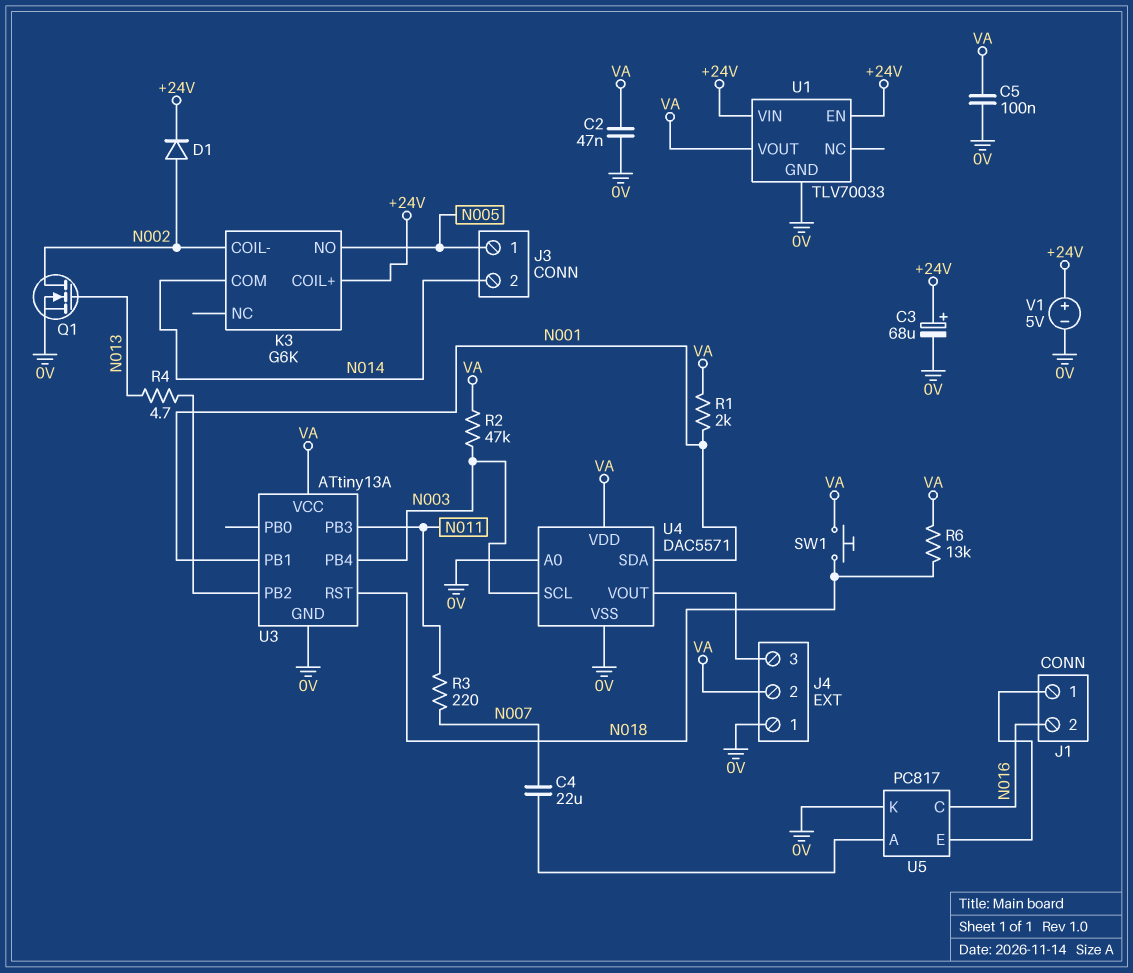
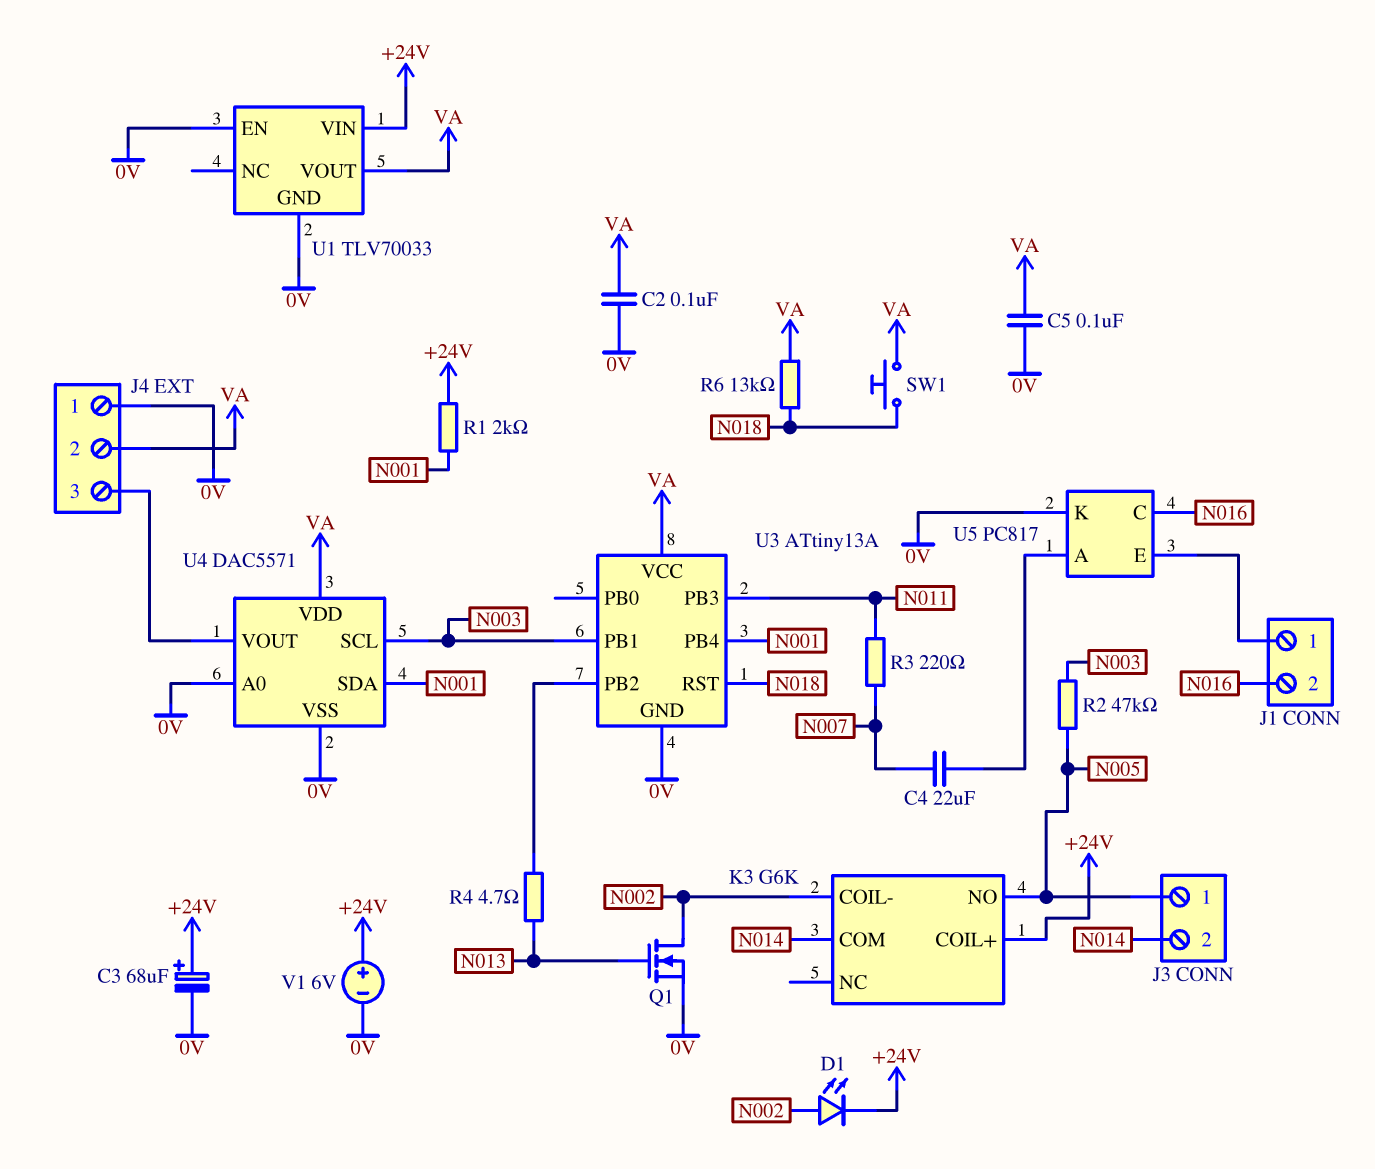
C2: 47nF (0V, VA) -> 100nF (0V, VA)
D1: diode (A N002, K +24V) -> LED (A N002, K +24V)
R1: 2k (N001, VA) -> 2k (+24V, N001)
R2: 47k (N003, VA) -> 47k (N003, N005)
U1 pin EN: +24V -> 0V
U3 pin PB1: N001 -> N003
U3 pin PB4: N003 -> N001
V1: 5V (plus +24V, minus 0V) -> 6V (plus +24V, minus 0V)

